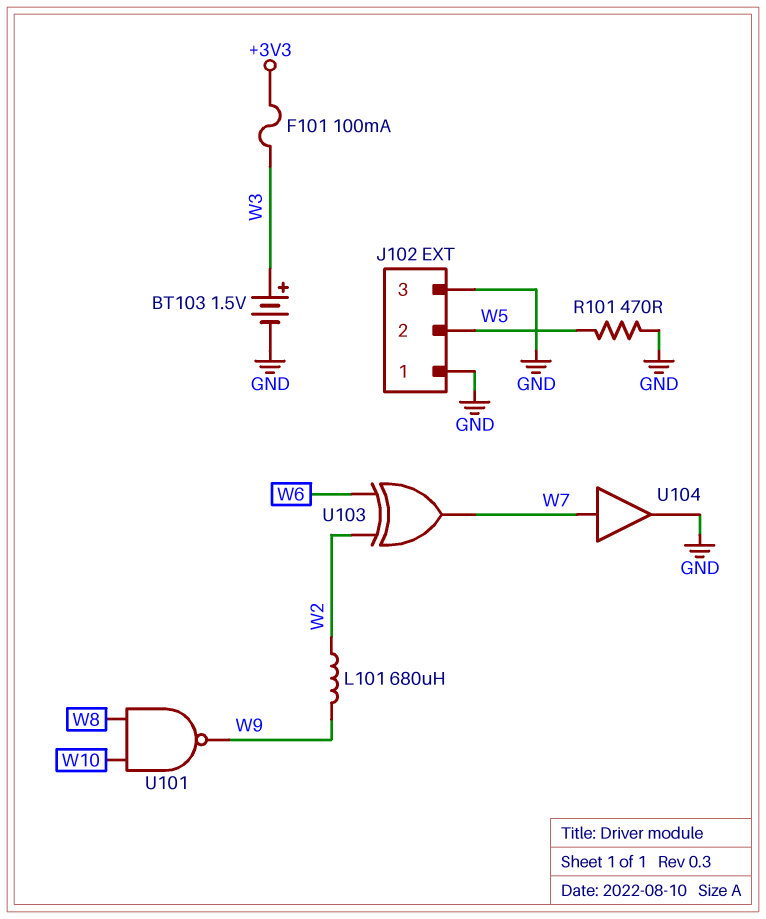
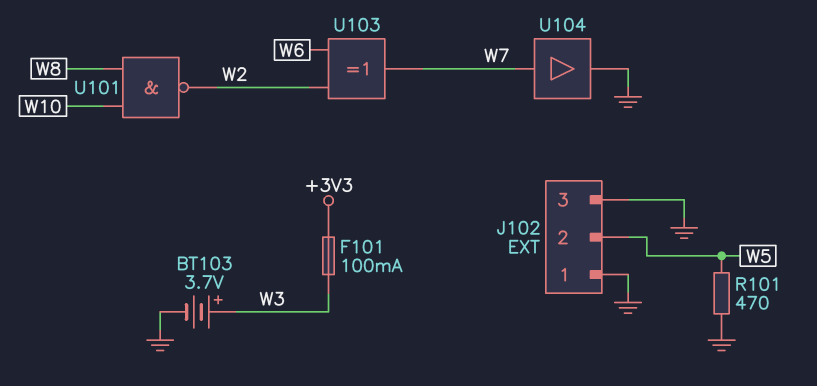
BT103: 1.5V (plus W3, minus GND) -> 3.7V (plus W3, minus GND)
L101: 680uH (W2, W9) -> none
U101: NAND (in W8, in W10, out W9) -> NAND (in W8, in W10, out W2)

